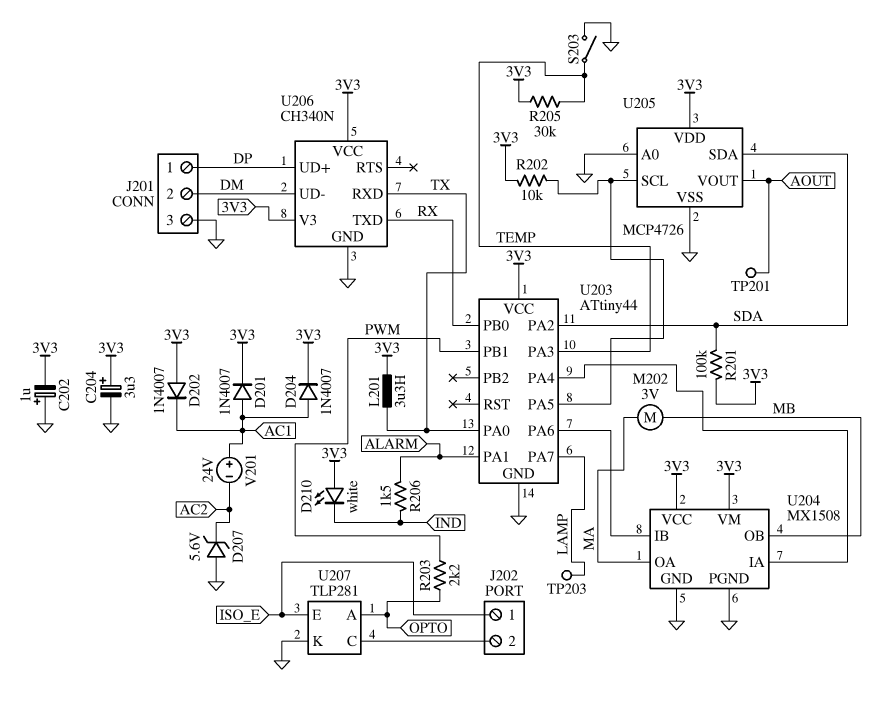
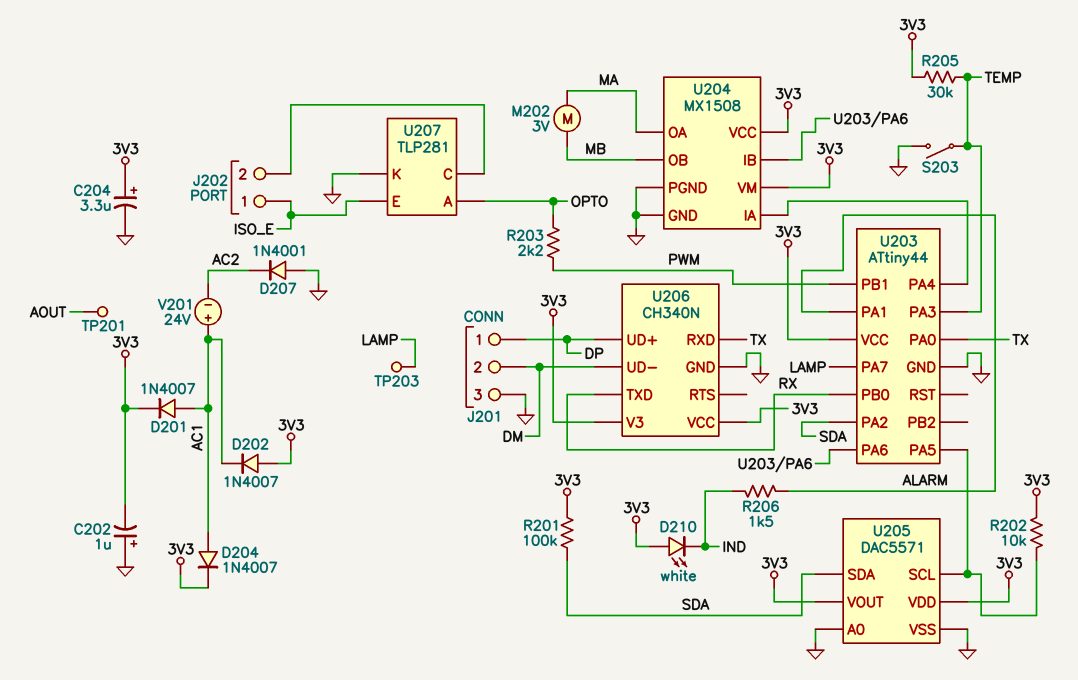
D207: zener 5.6V (A GND, K AC2) -> diode 1N4001 (A GND, K AC2)
L201: 3.3uH (3V3, TX) -> none
U205: MCP4726 -> DAC5571
U205 pin VOUT: AOUT -> 3V3

